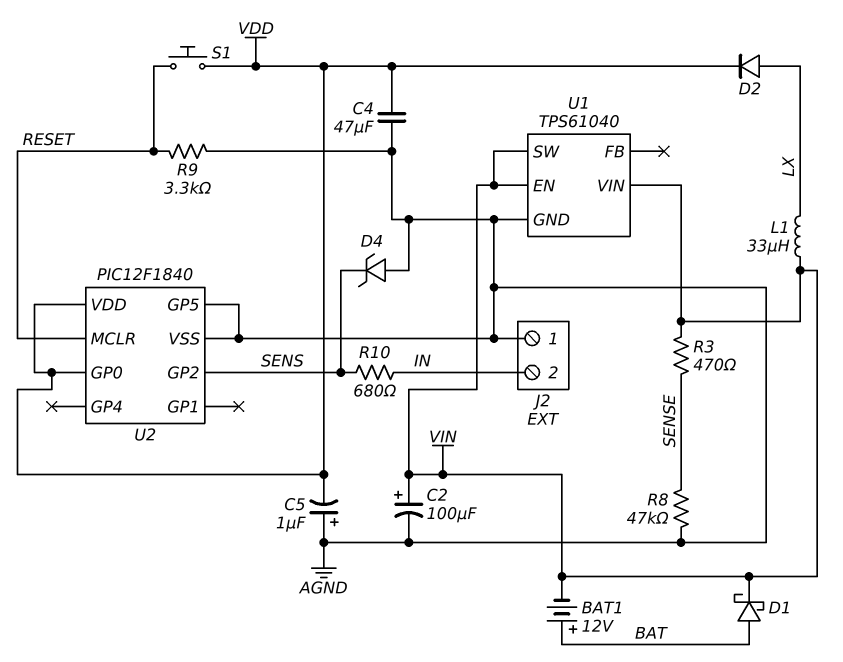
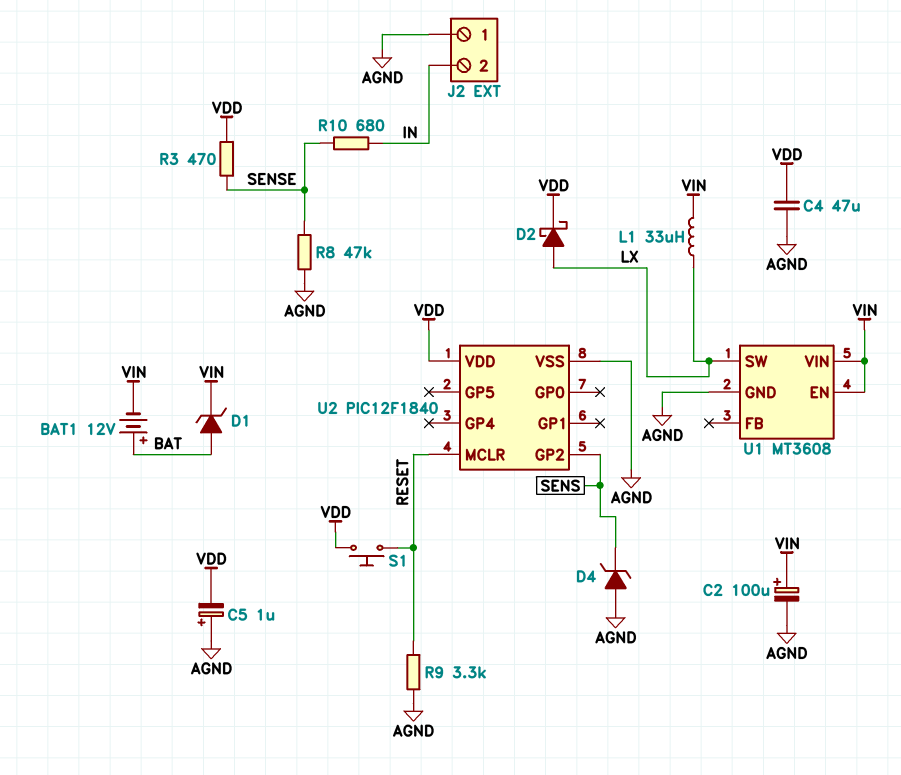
D1: schottky (A BAT, K VIN) -> zener (A BAT, K VIN)
D2: diode (A LX, K VDD) -> schottky (A LX, K VDD)
R3: 470 (SENSE, VIN) -> 470 (SENSE, VDD)
R10: 680 (IN, SENS) -> 680 (IN, SENSE)
U1: TPS61040 -> MT3608
U1 pin SW: VIN -> LX
U2 pin GP0: VDD -> none
U2 pin GP5: AGND -> none

